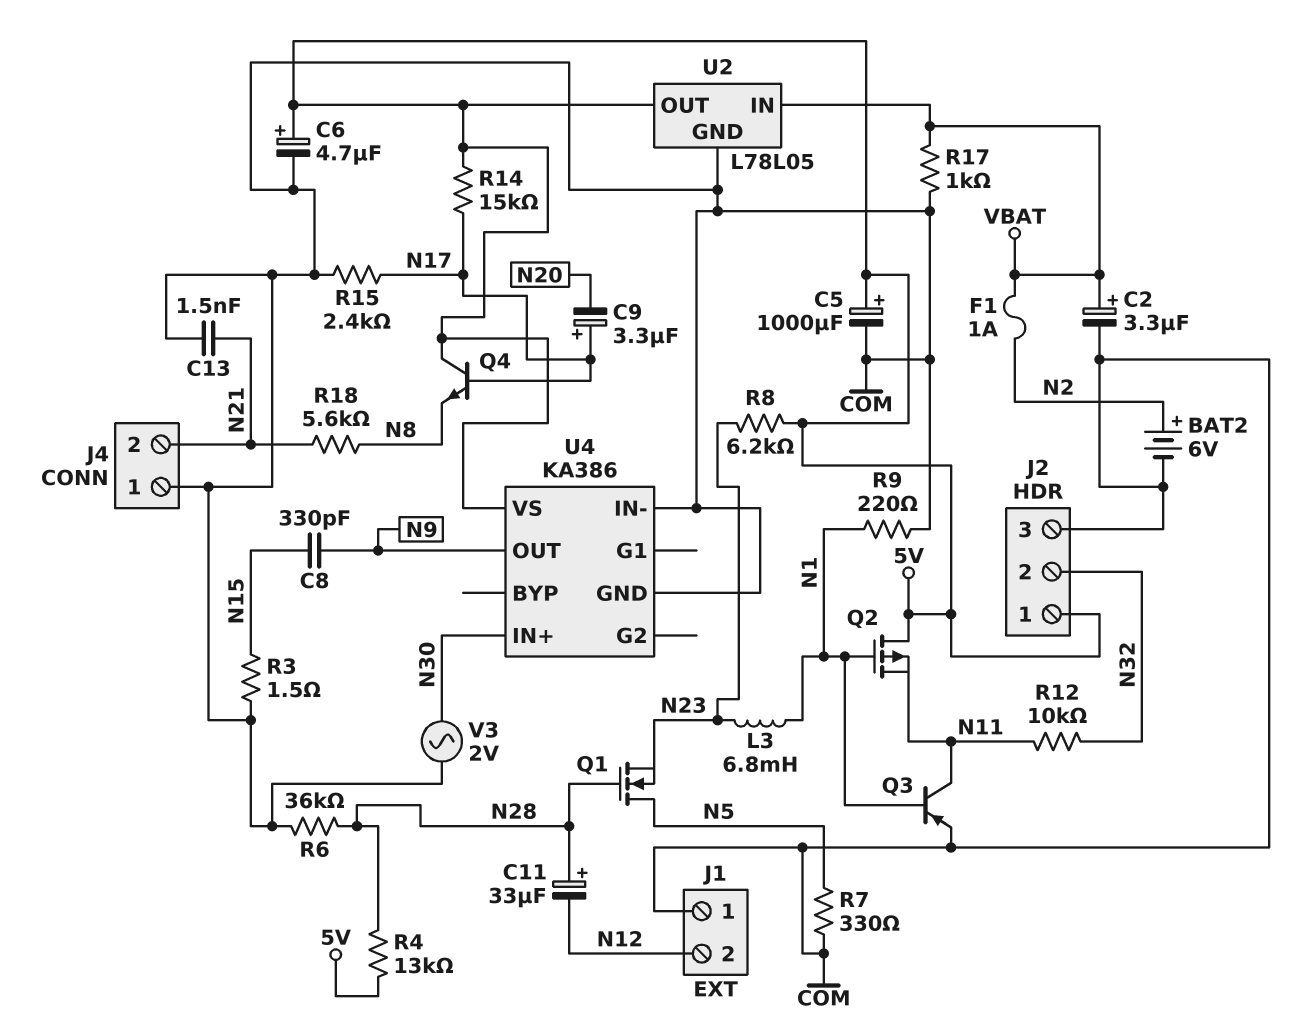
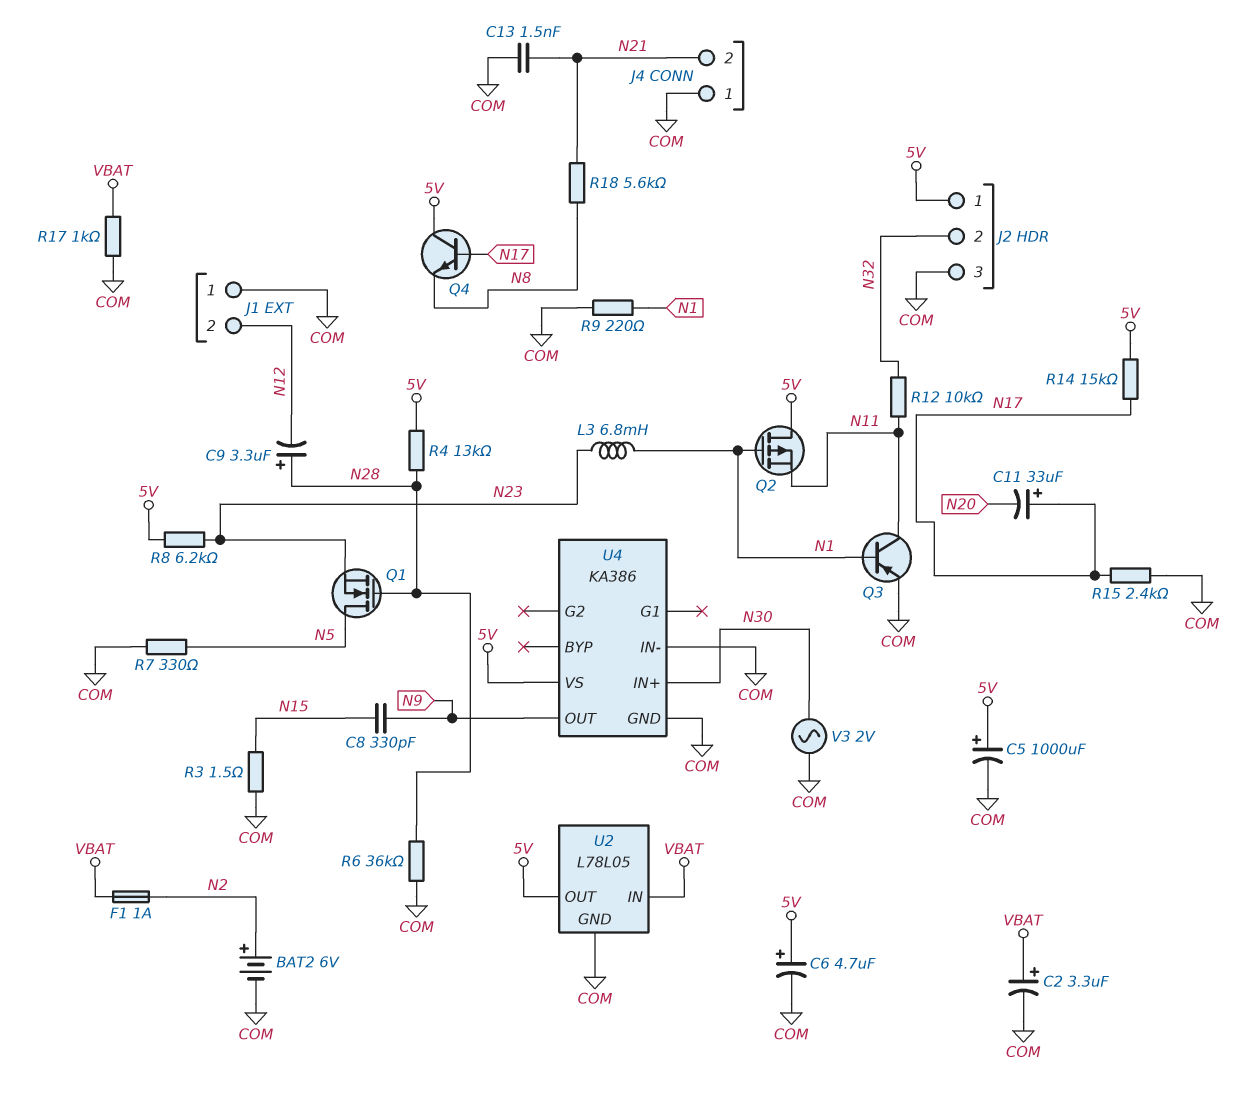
C9: 3.3uF (plus N17, minus N20) -> 3.3uF (plus N28, minus N12)
C11: 33uF (plus N28, minus N12) -> 33uF (plus N17, minus N20)

